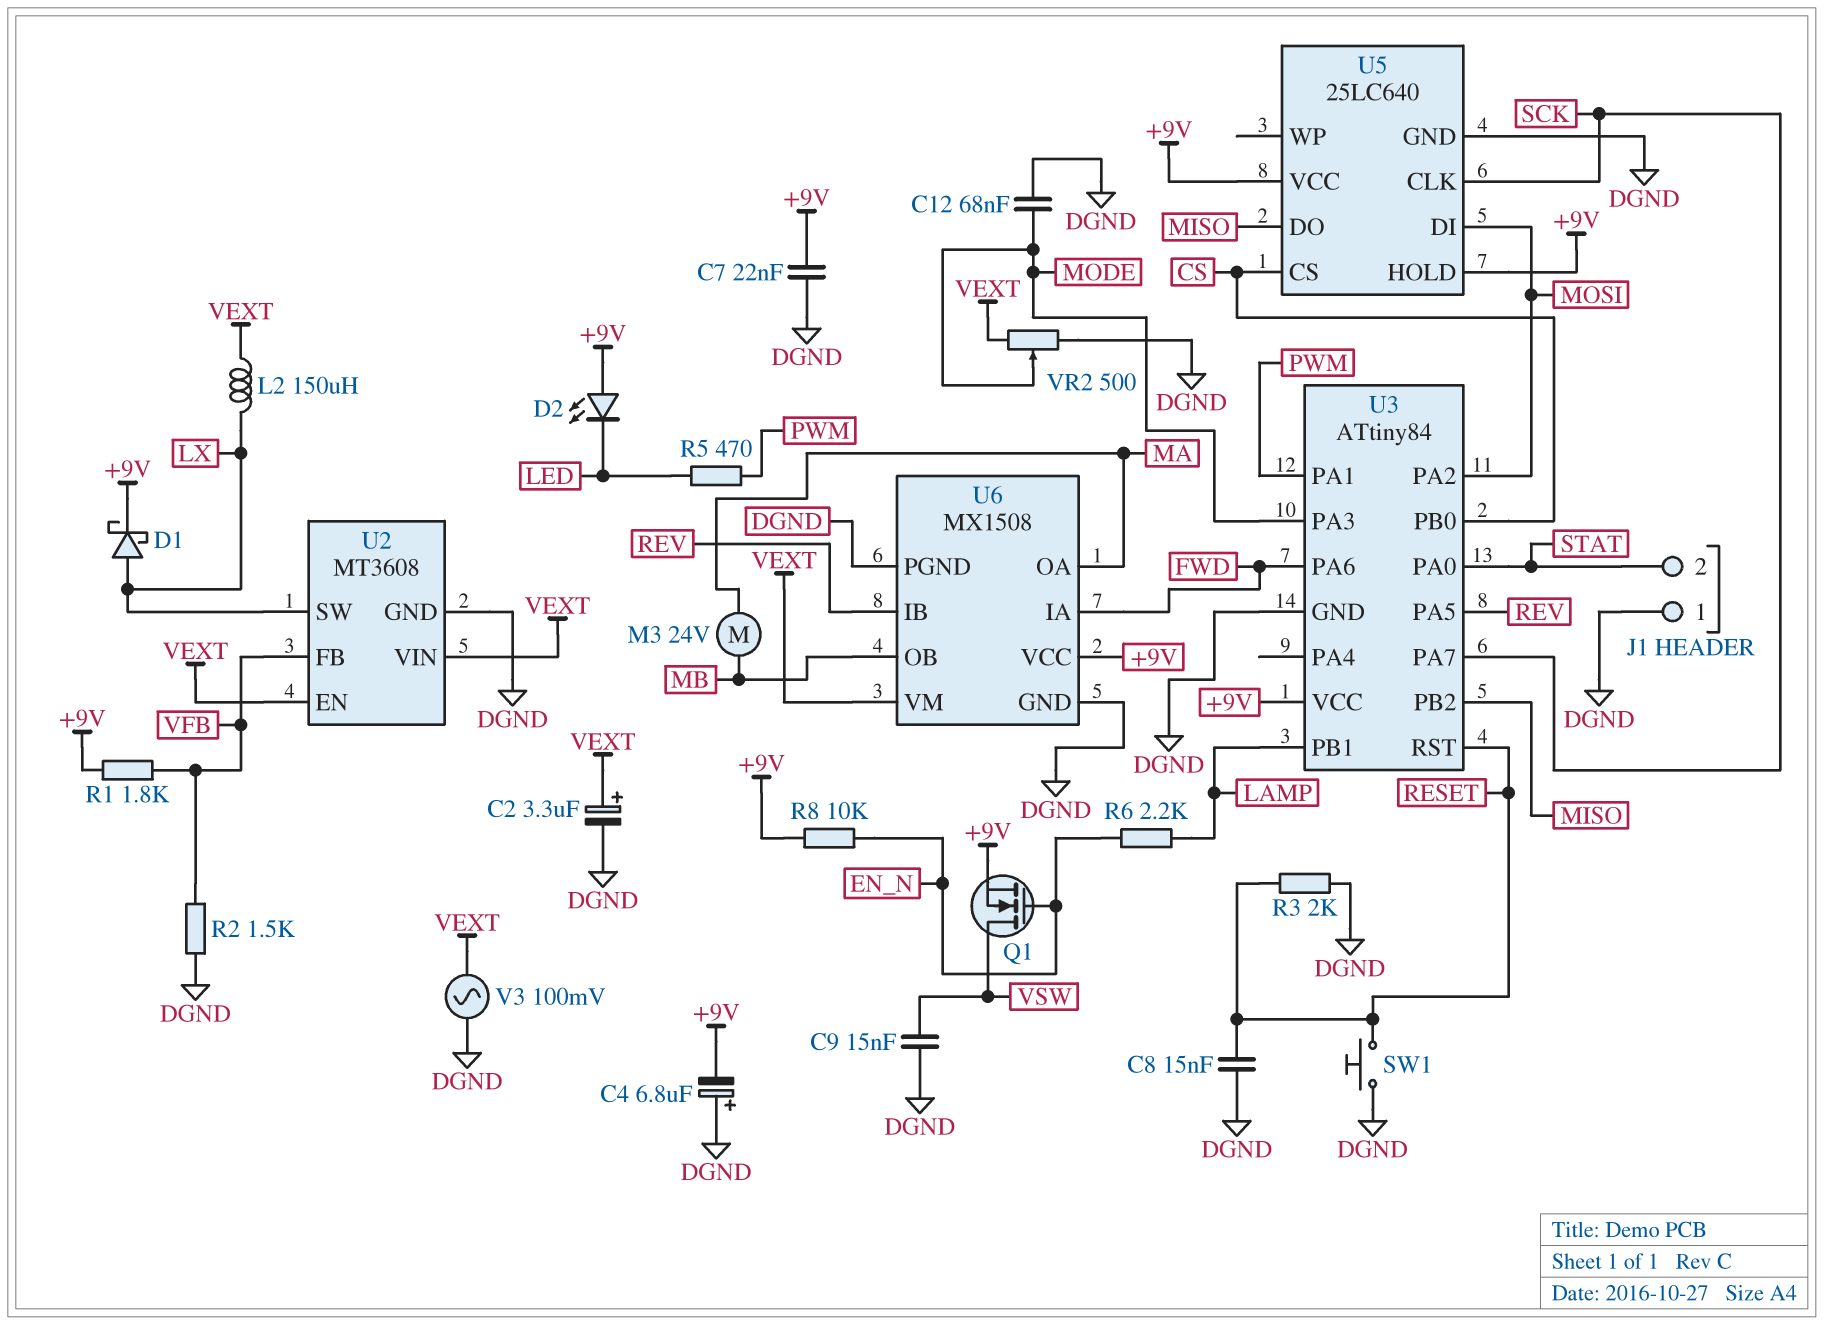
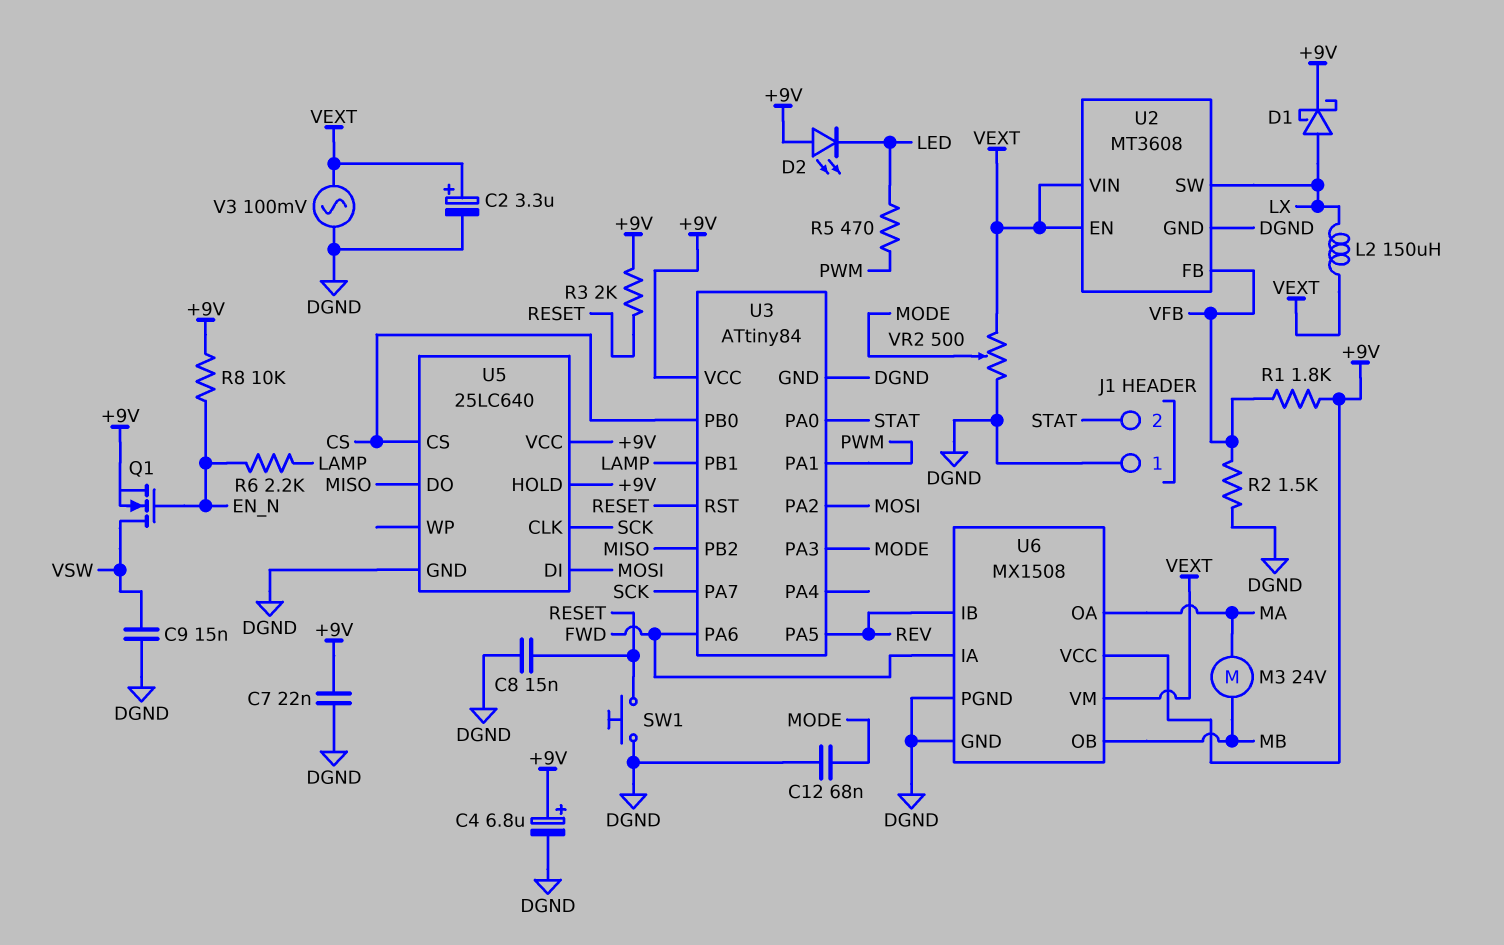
C4: 6.8uF (plus DGND, minus +9V) -> 6.8uF (plus +9V, minus DGND)
R3: 2k (DGND, RESET) -> 2k (+9V, RESET)

